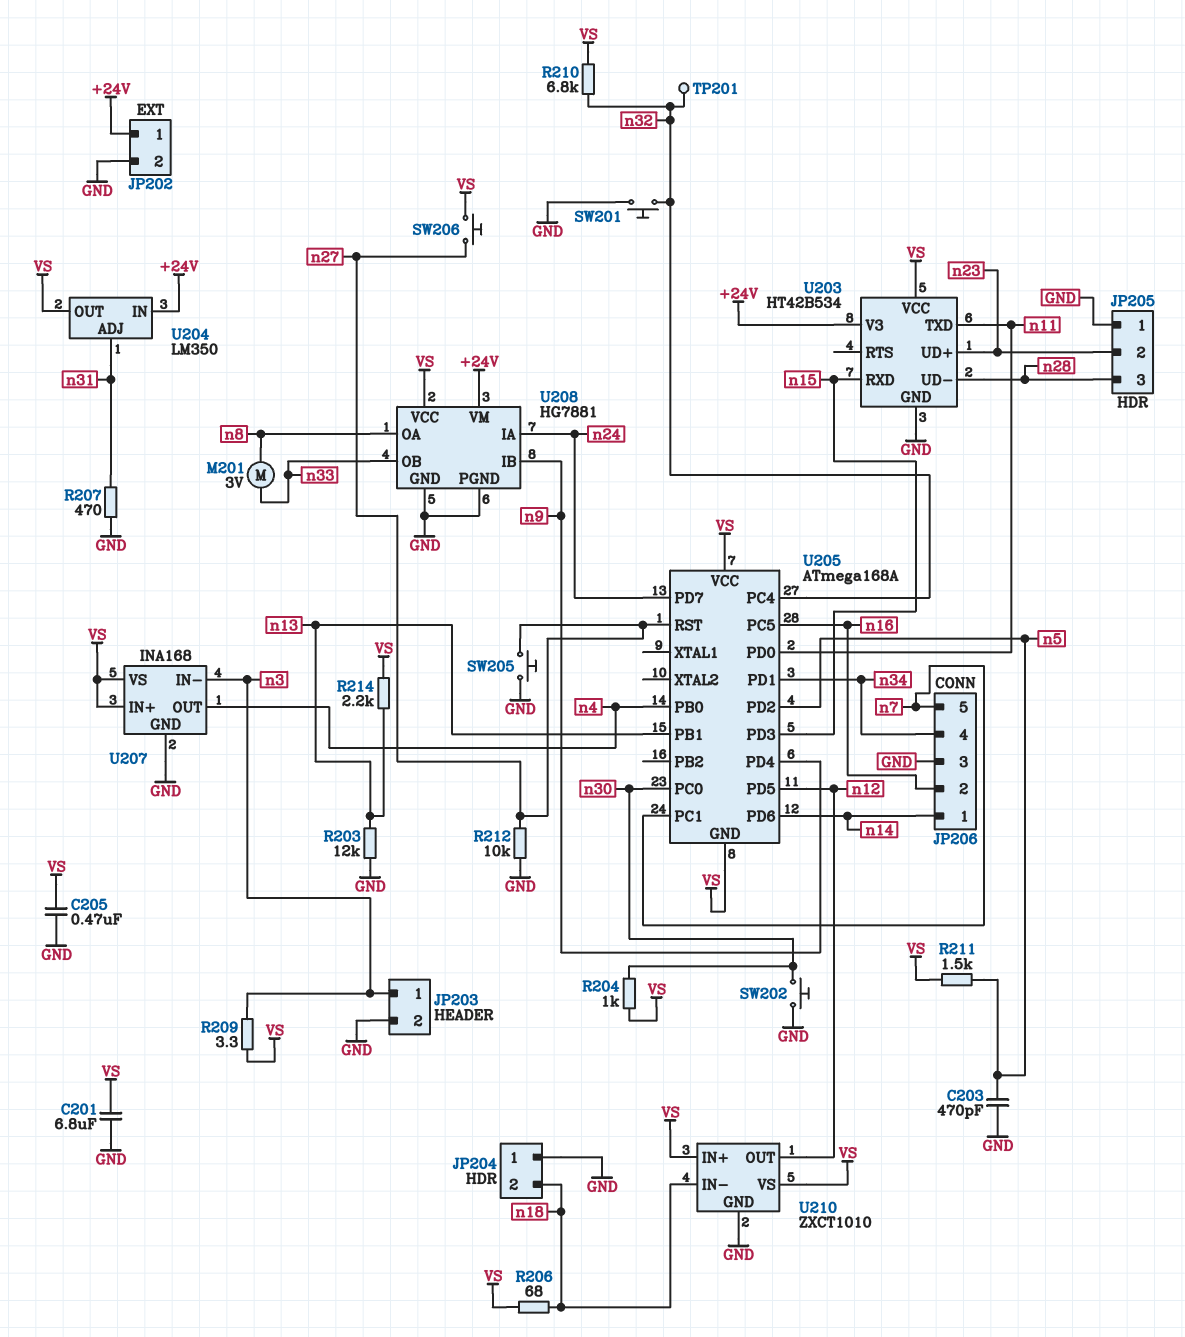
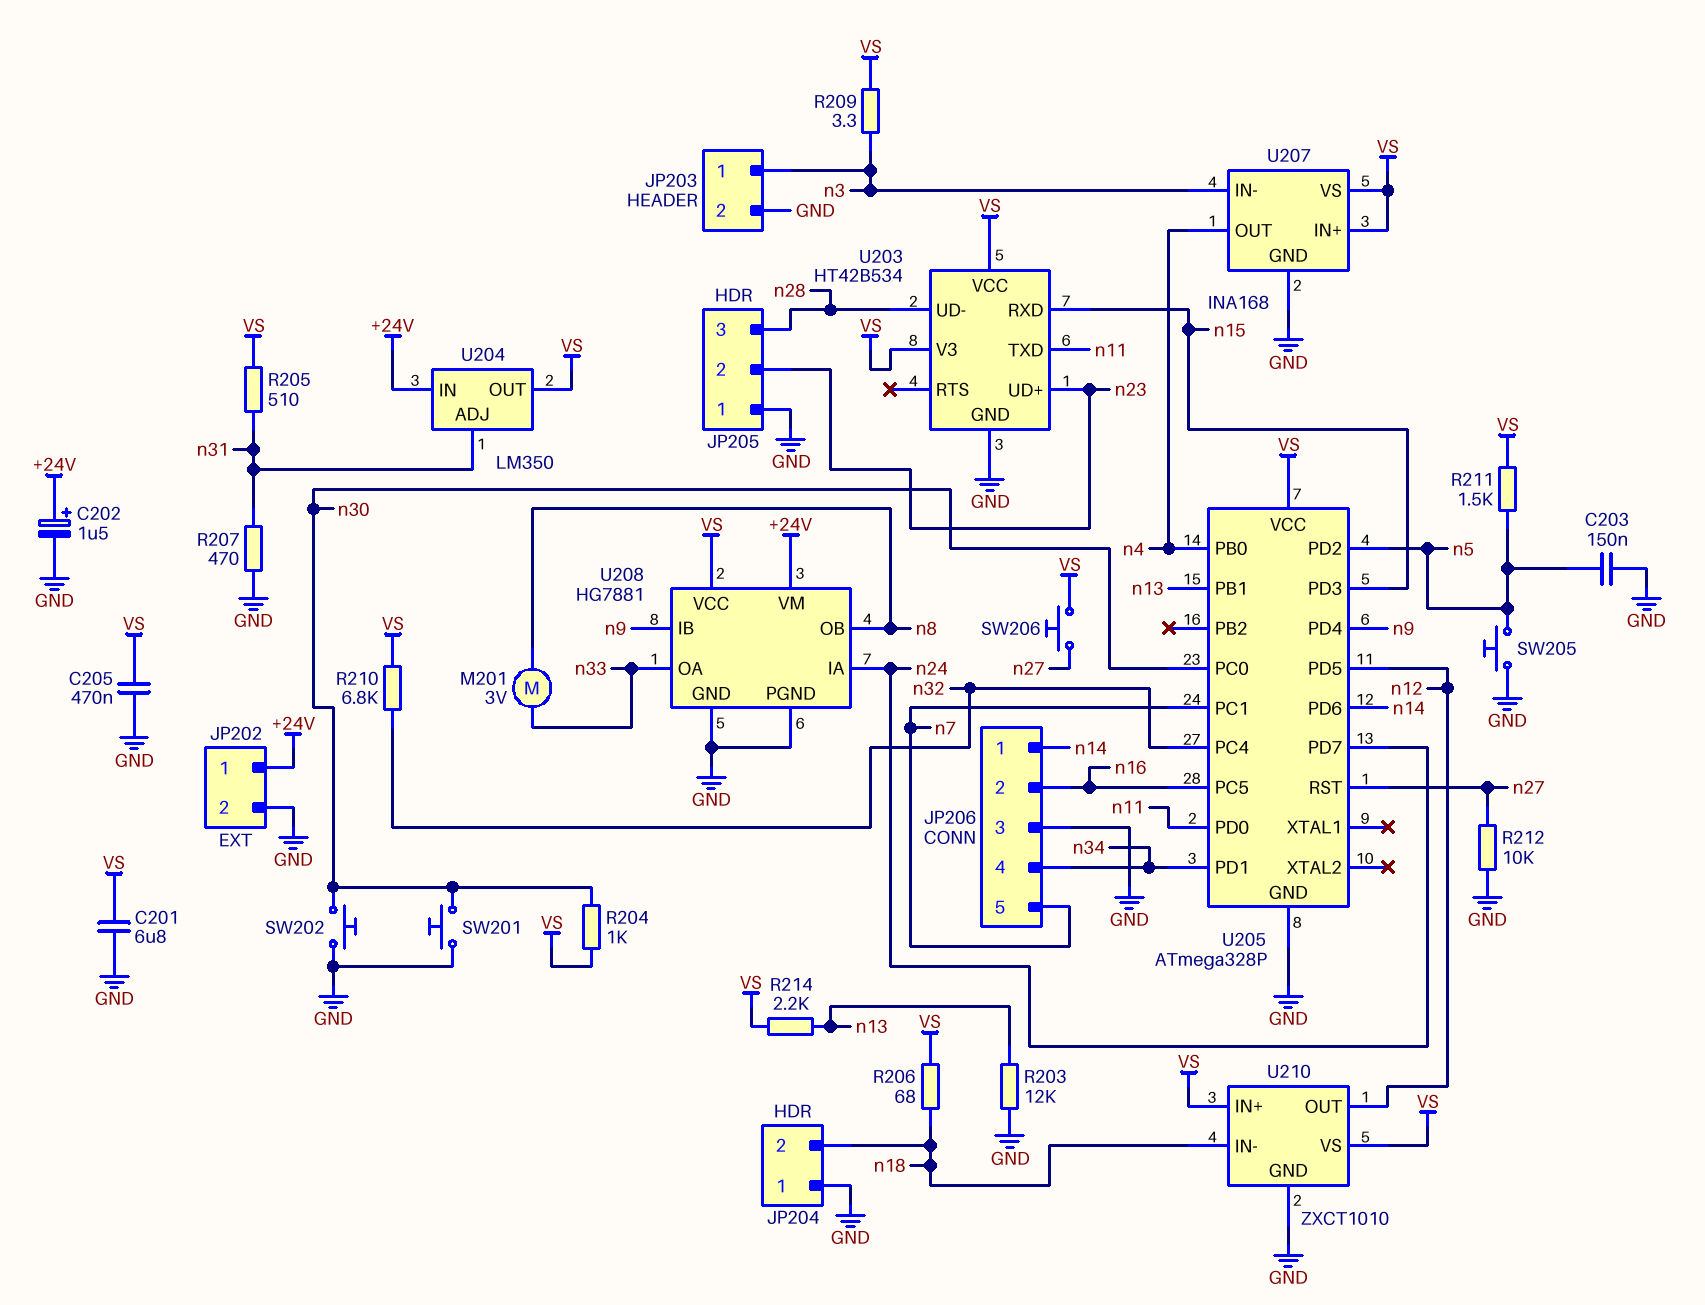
C202: none -> 1.5uF (plus +24V, minus GND)
C203: 470pF (GND, n5) -> 150nF (GND, n5)
R205: none -> 510 (VS, n31)
SW201: button (GND, n32) -> button (GND, n30)
SW205: button (GND, n27) -> button (GND, n5)
TP201: test point (n32) -> none
U203 pin V3: +24V -> VS
U205: ATmega168A -> ATmega328P
U205 pin GND: VS -> GND
U208 pin OA: n8 -> n33
U208 pin OB: n33 -> n8

